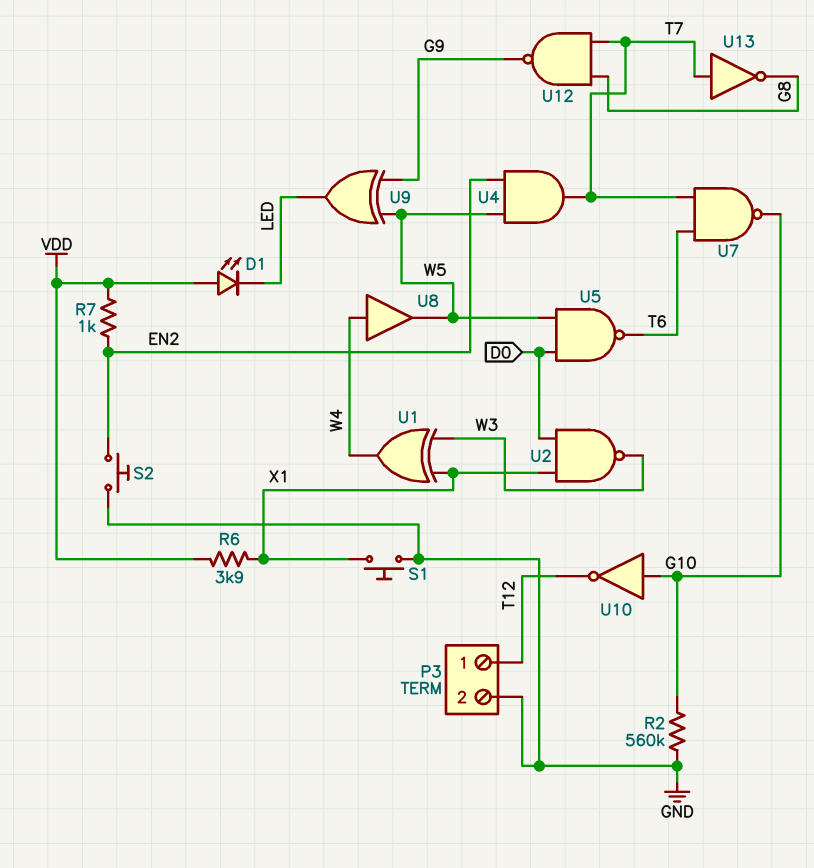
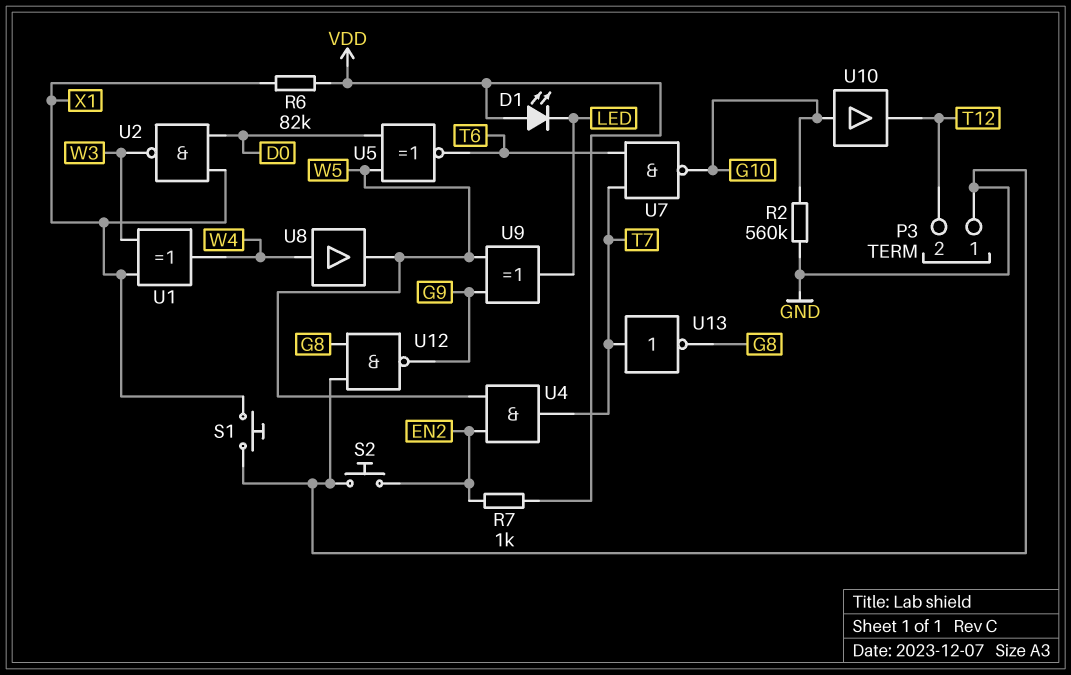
P3 pin 1: T12 -> GND
P3 pin 2: GND -> T12
R6: 3.9k (VDD, X1) -> 82k (VDD, X1)
U5: NAND (in D0, in W5, out T6) -> XNOR (in D0, in W5, out T6)
U10: NOT (in G10, out T12) -> buffer (in G10, out T12)
U12: NAND (in G8, in T7, out G9) -> NAND (in G8, in GND, out G9)

